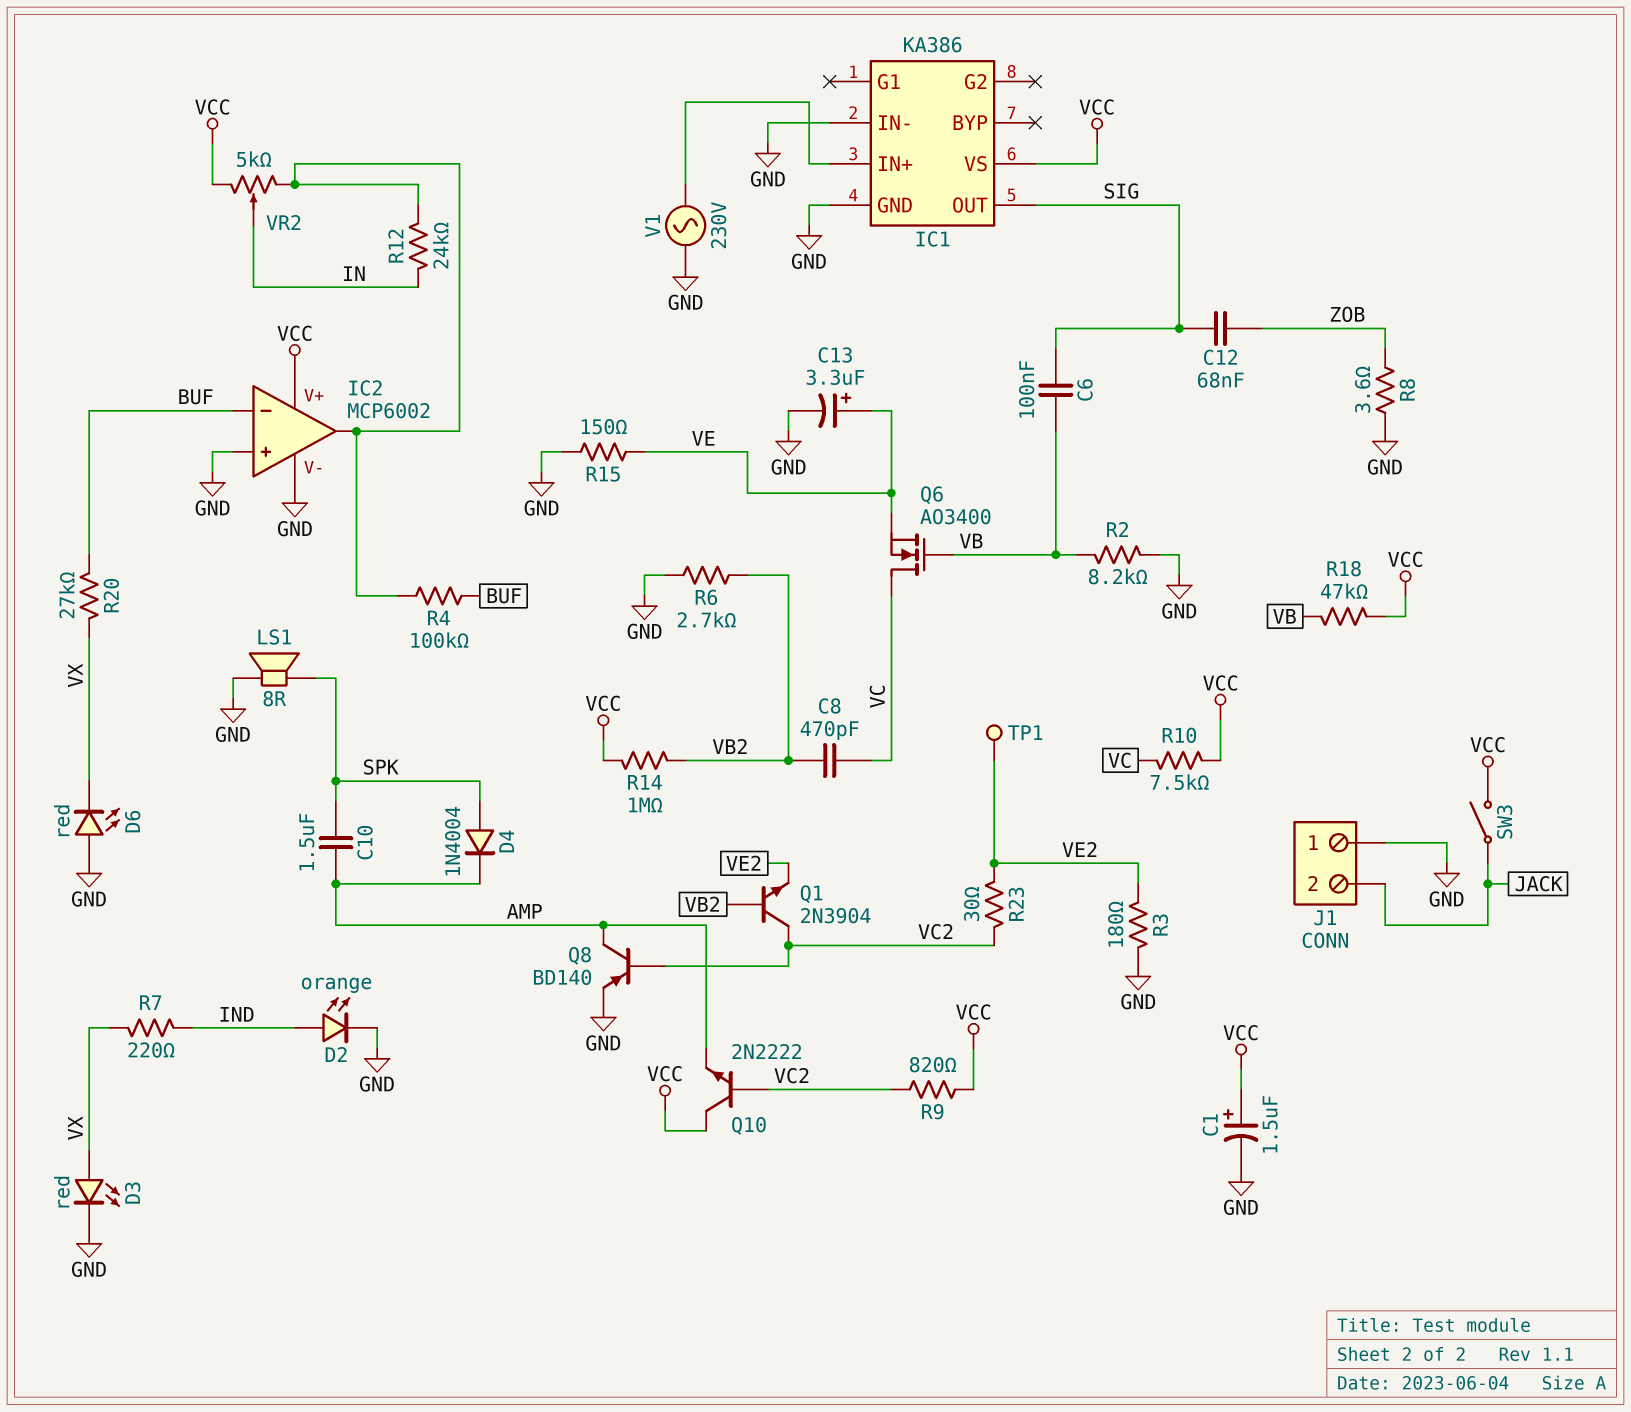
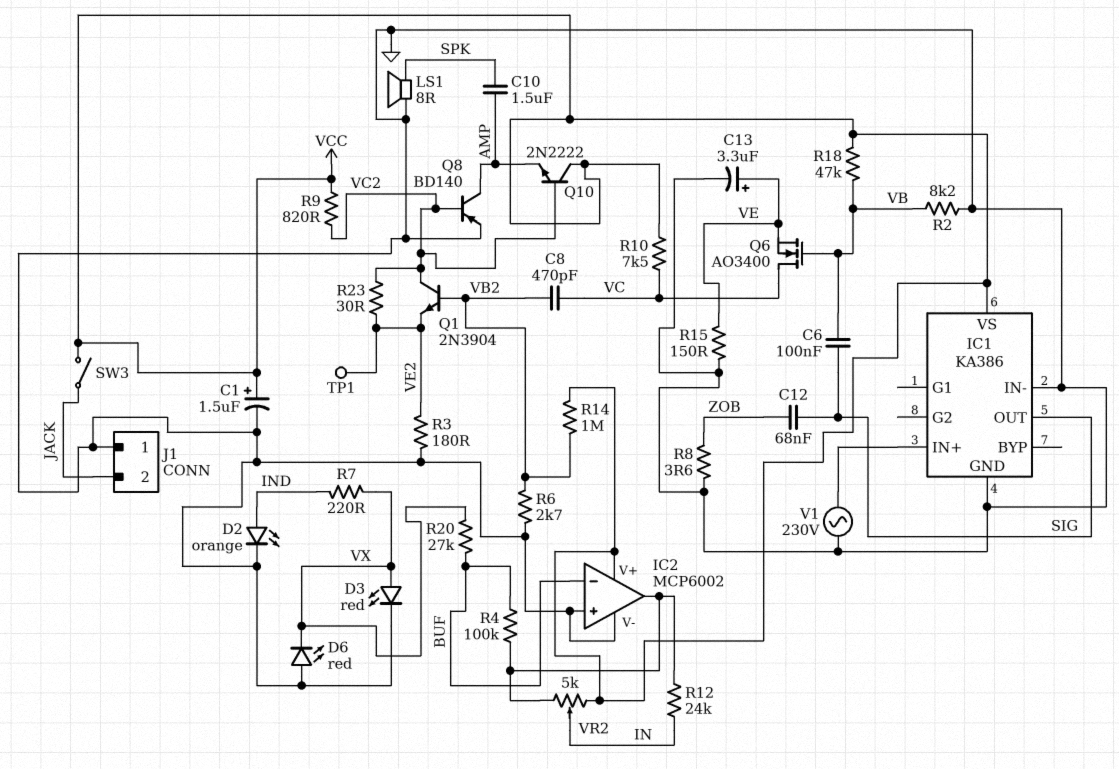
D4: diode 1N4004 (A SPK, K AMP) -> none

